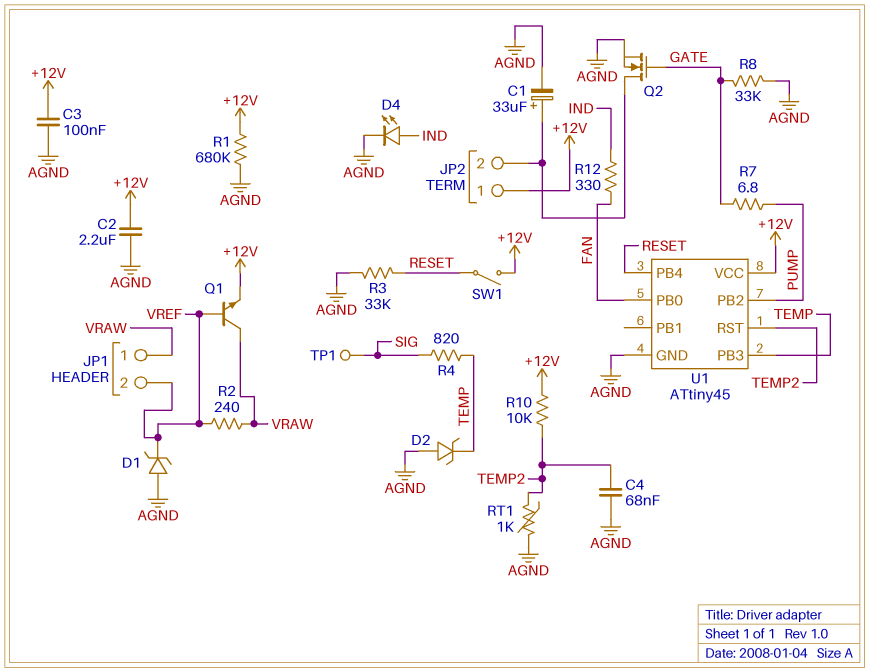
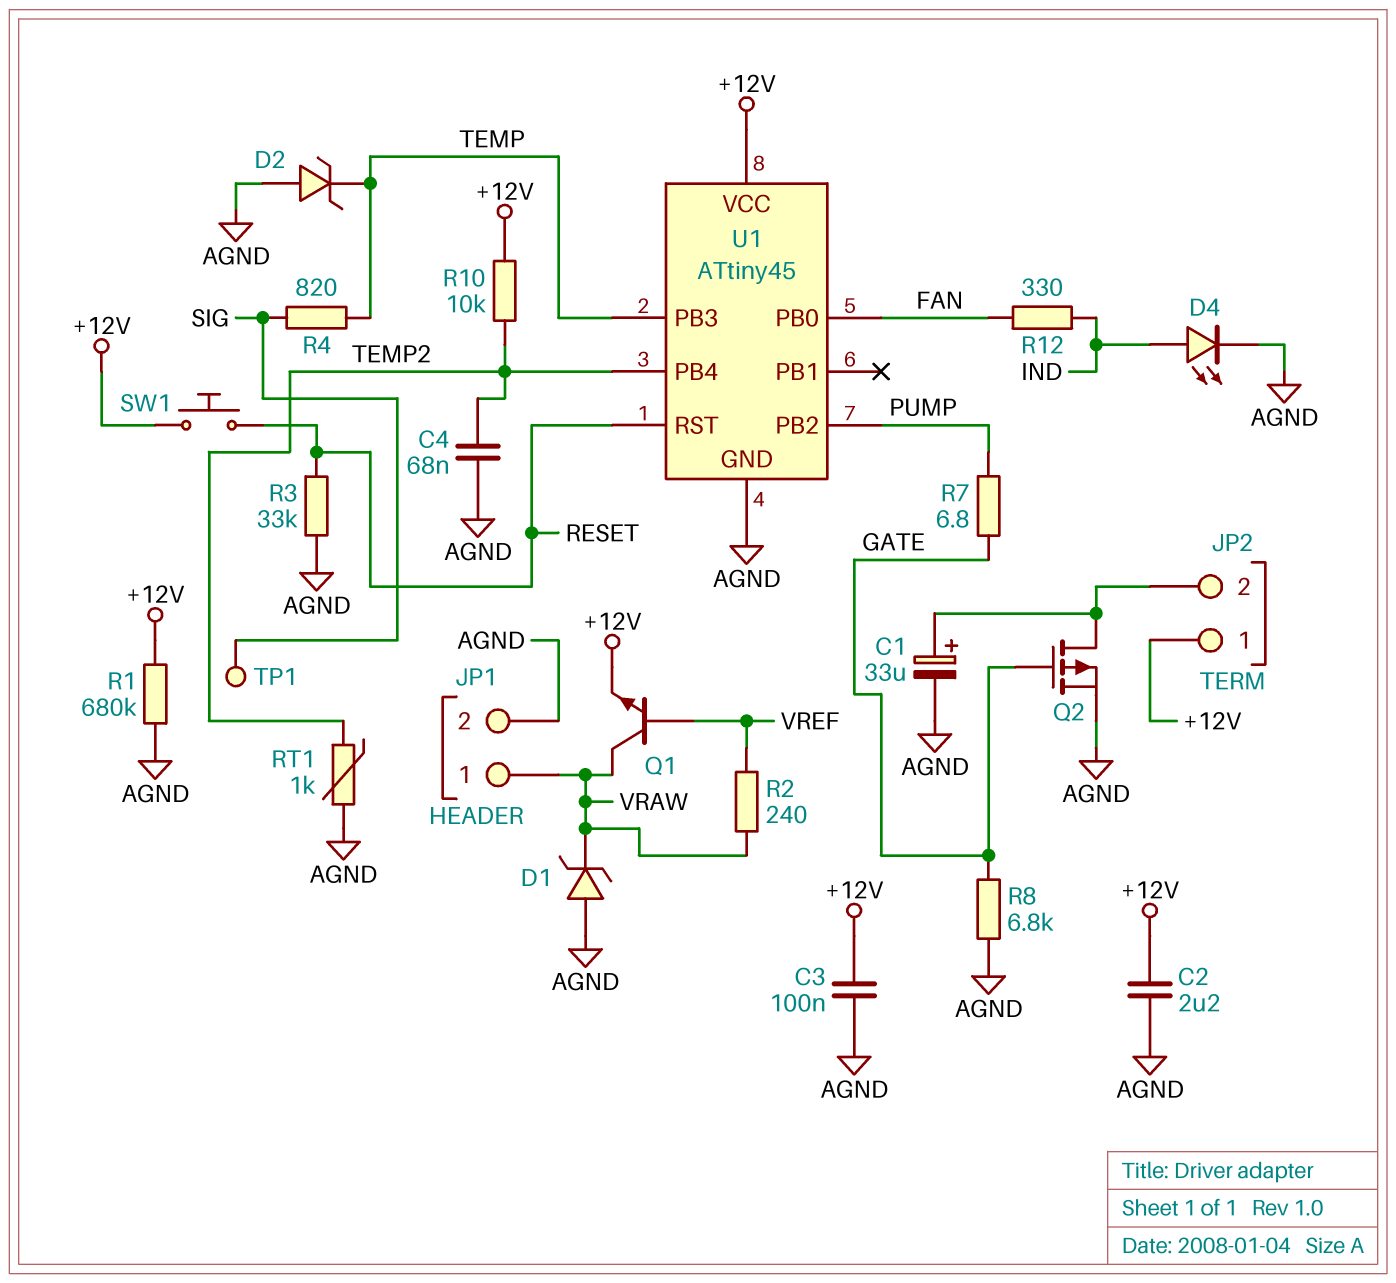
D1: zener (A AGND, K VREF) -> zener (A AGND, K VRAW)
JP1 pin 2: VREF -> AGND
Q2: NMOS (G GATE, D JP2/2, S AGND) -> PMOS (G GATE, D JP2/2, S AGND)
R8: 33k (AGND, GATE) -> 6.8k (AGND, GATE)
SW1: switch (+12V, RESET) -> button (+12V, RESET)
U1 pin PB4: RESET -> TEMP2
U1 pin RST: TEMP2 -> RESET

